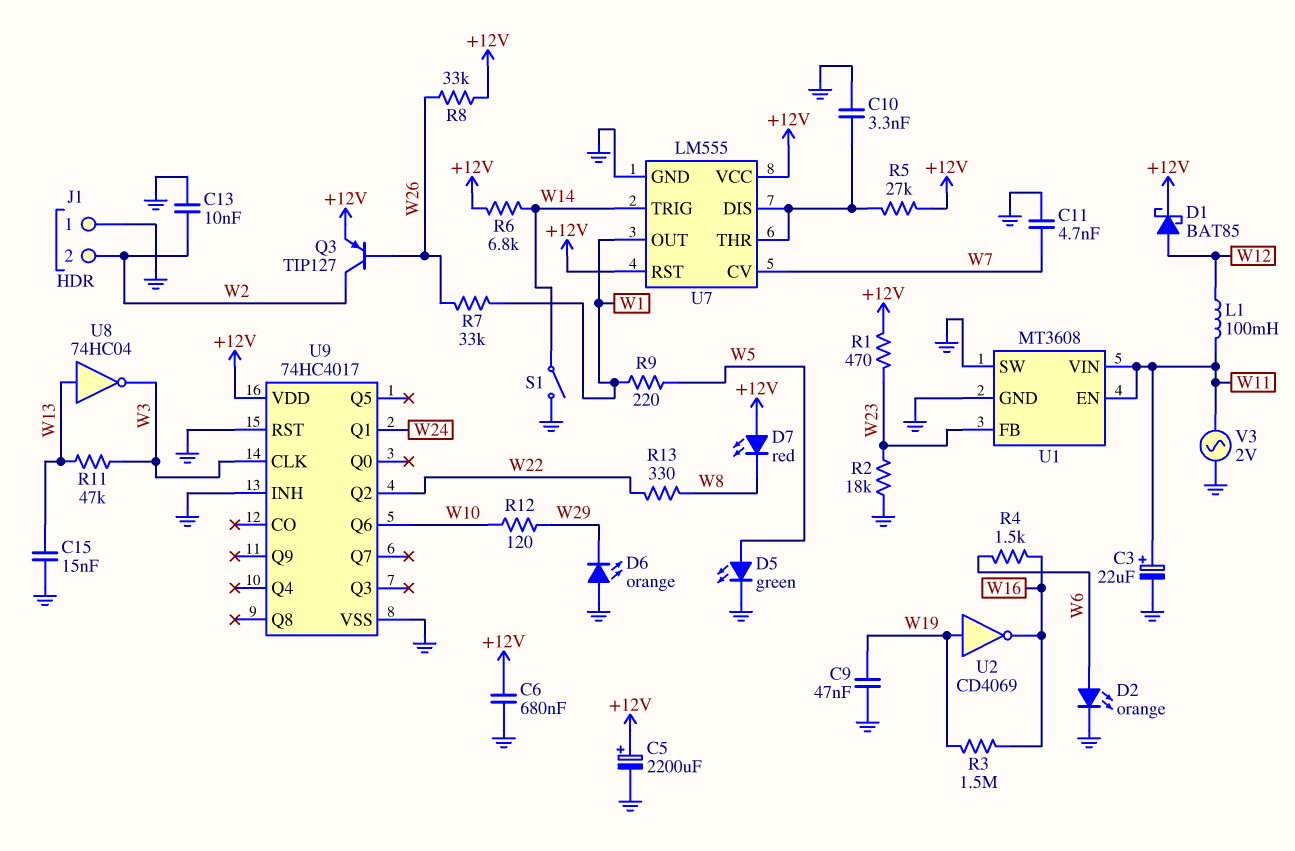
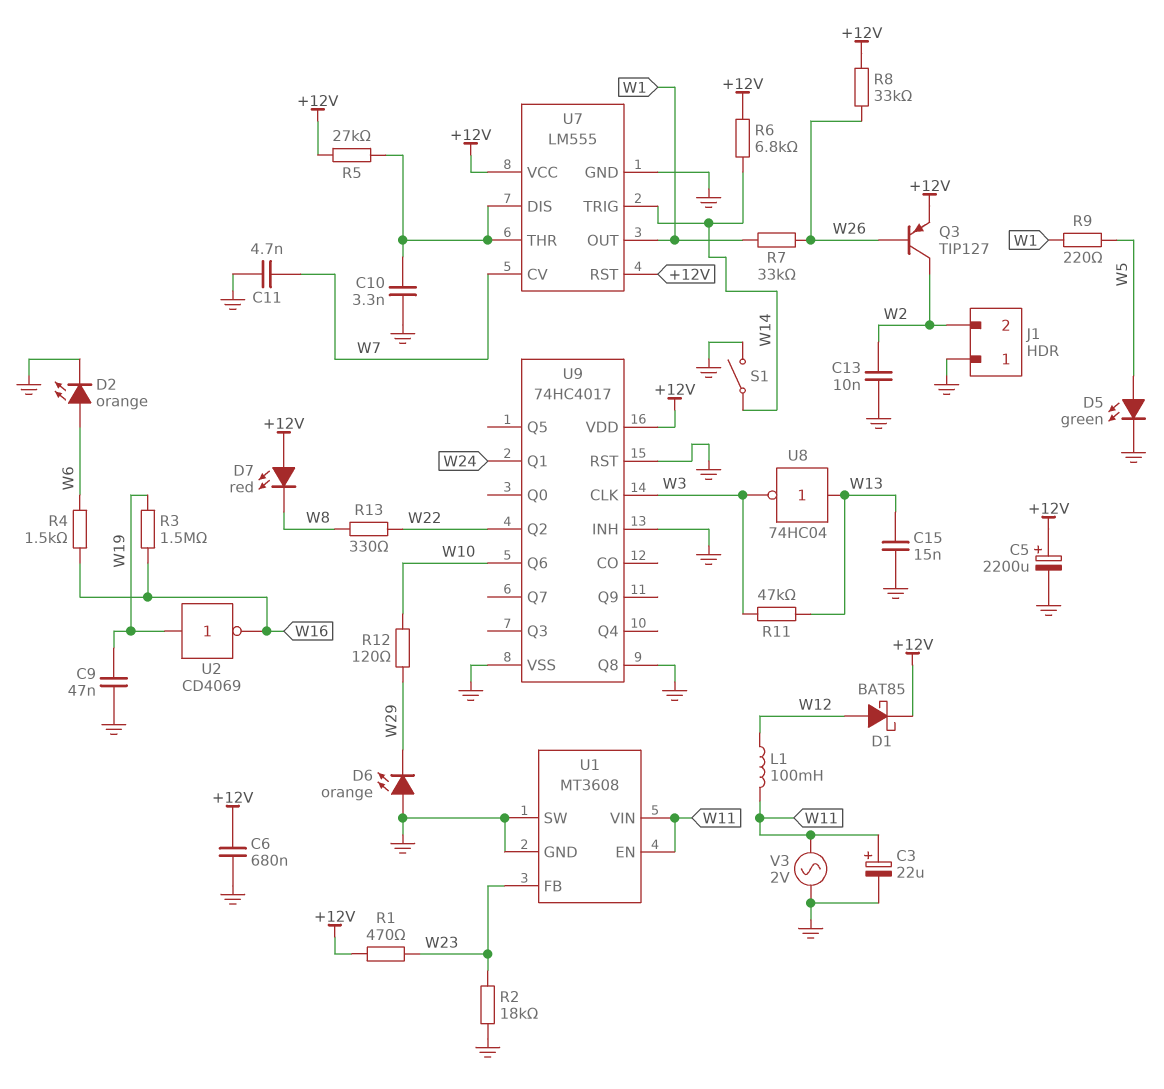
U9 pin Q8: none -> GND

